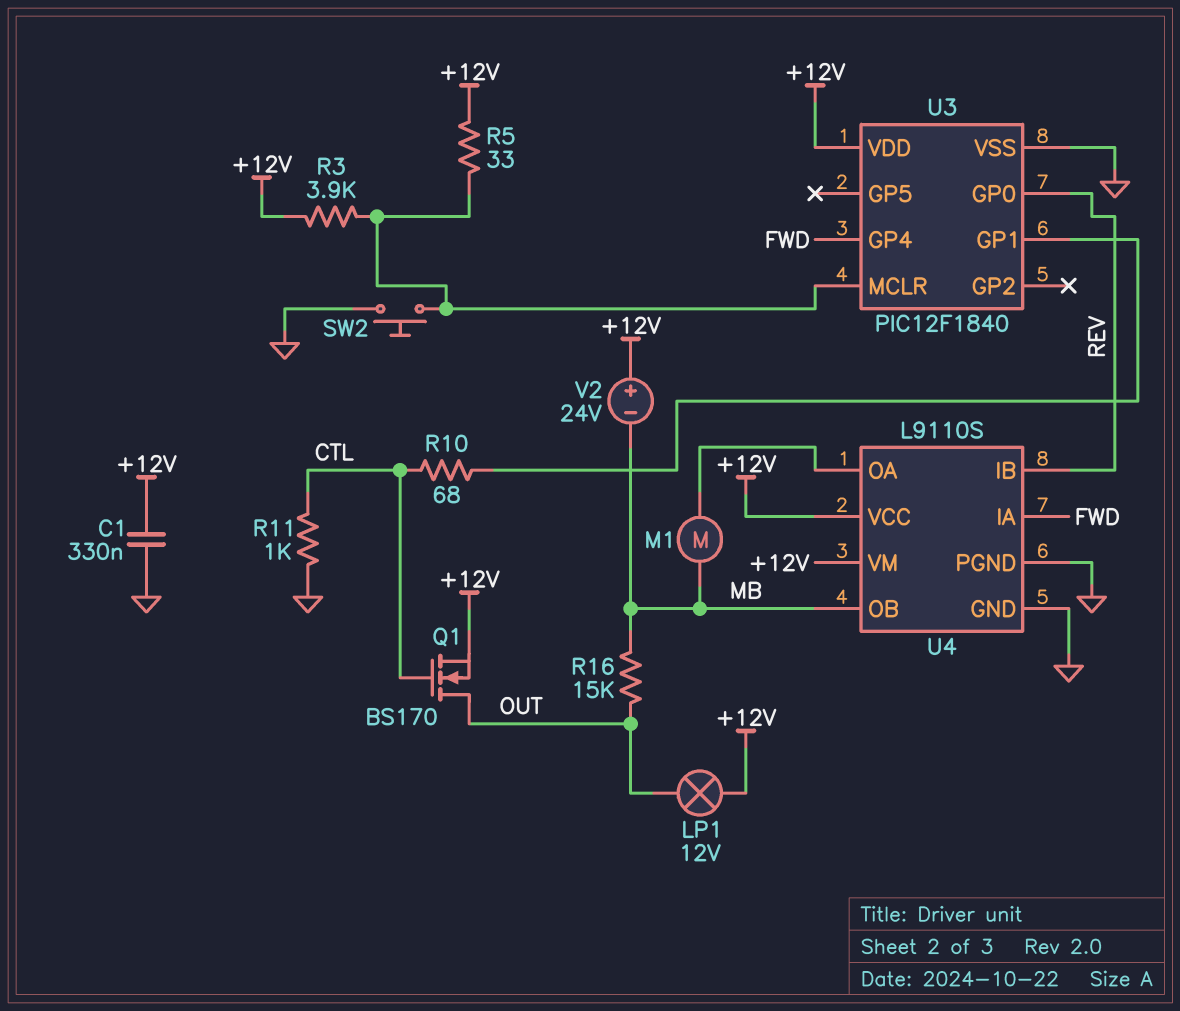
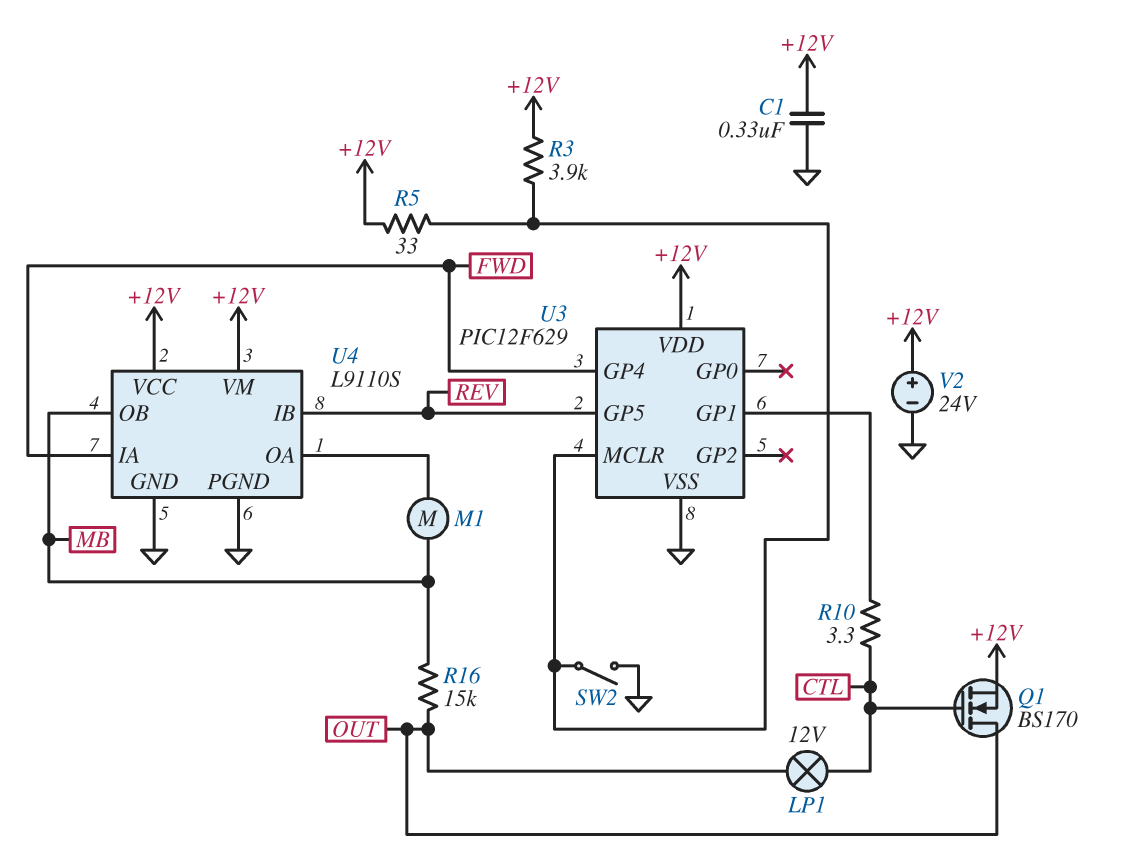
LP1: lamp 12V (+12V, OUT) -> lamp 12V (CTL, OUT)
R10: 68 (CTL, U3/GP1) -> 3.3 (CTL, U3/GP1)
R11: 1k (CTL, GND) -> none
SW2: button (GND, U3/MCLR) -> switch (GND, U3/MCLR)
U3: PIC12F1840 -> PIC12F629
U3 pin GP0: REV -> none
U3 pin GP5: none -> REV
V2: 24V (plus +12V, minus MB) -> 24V (plus +12V, minus GND)

